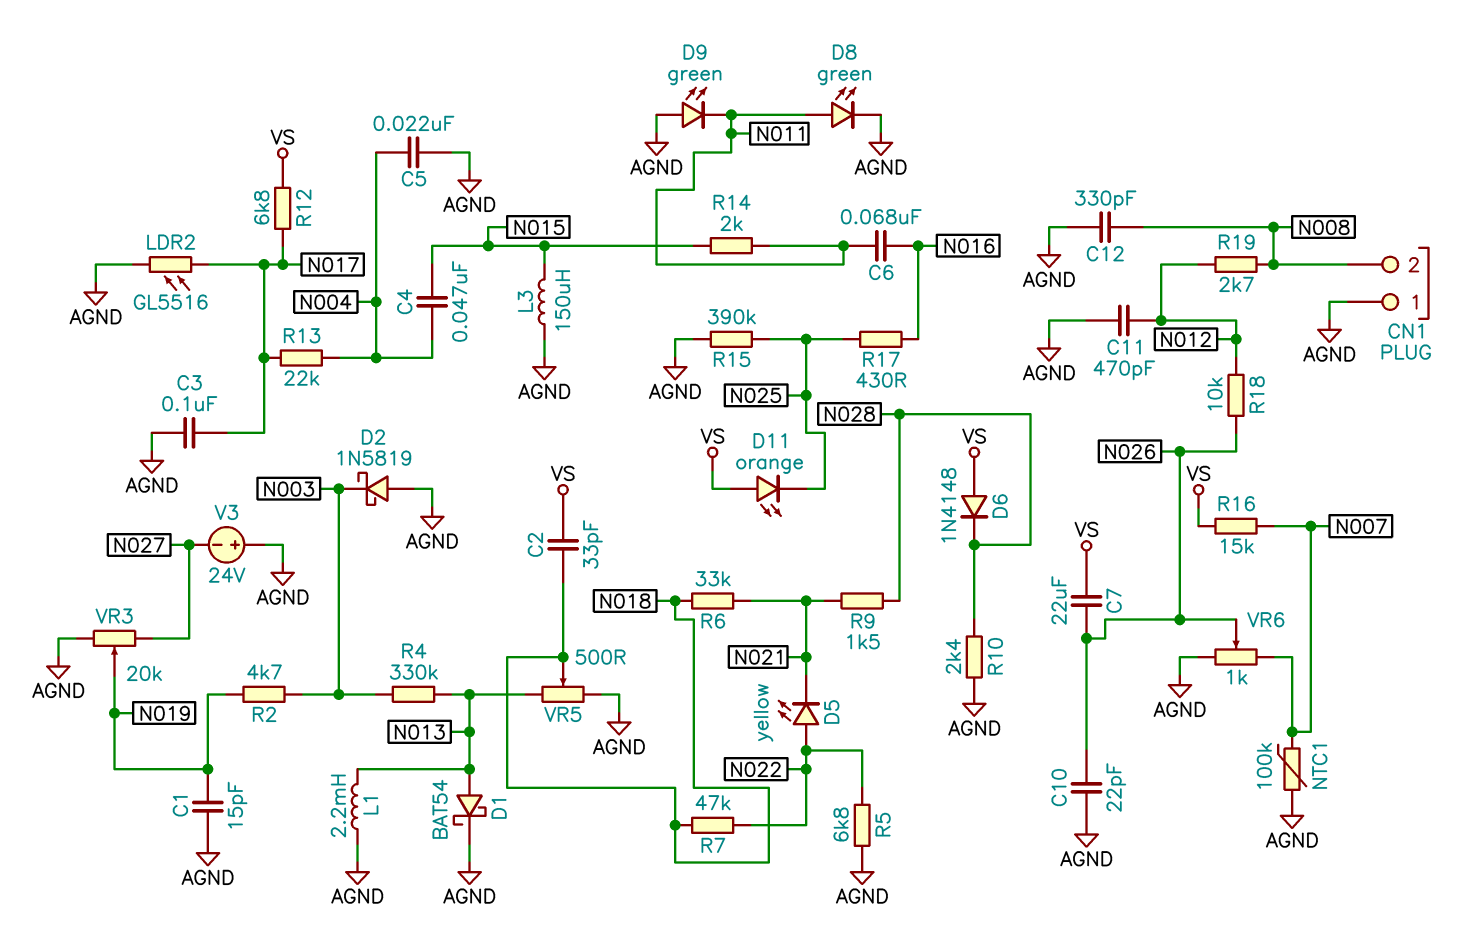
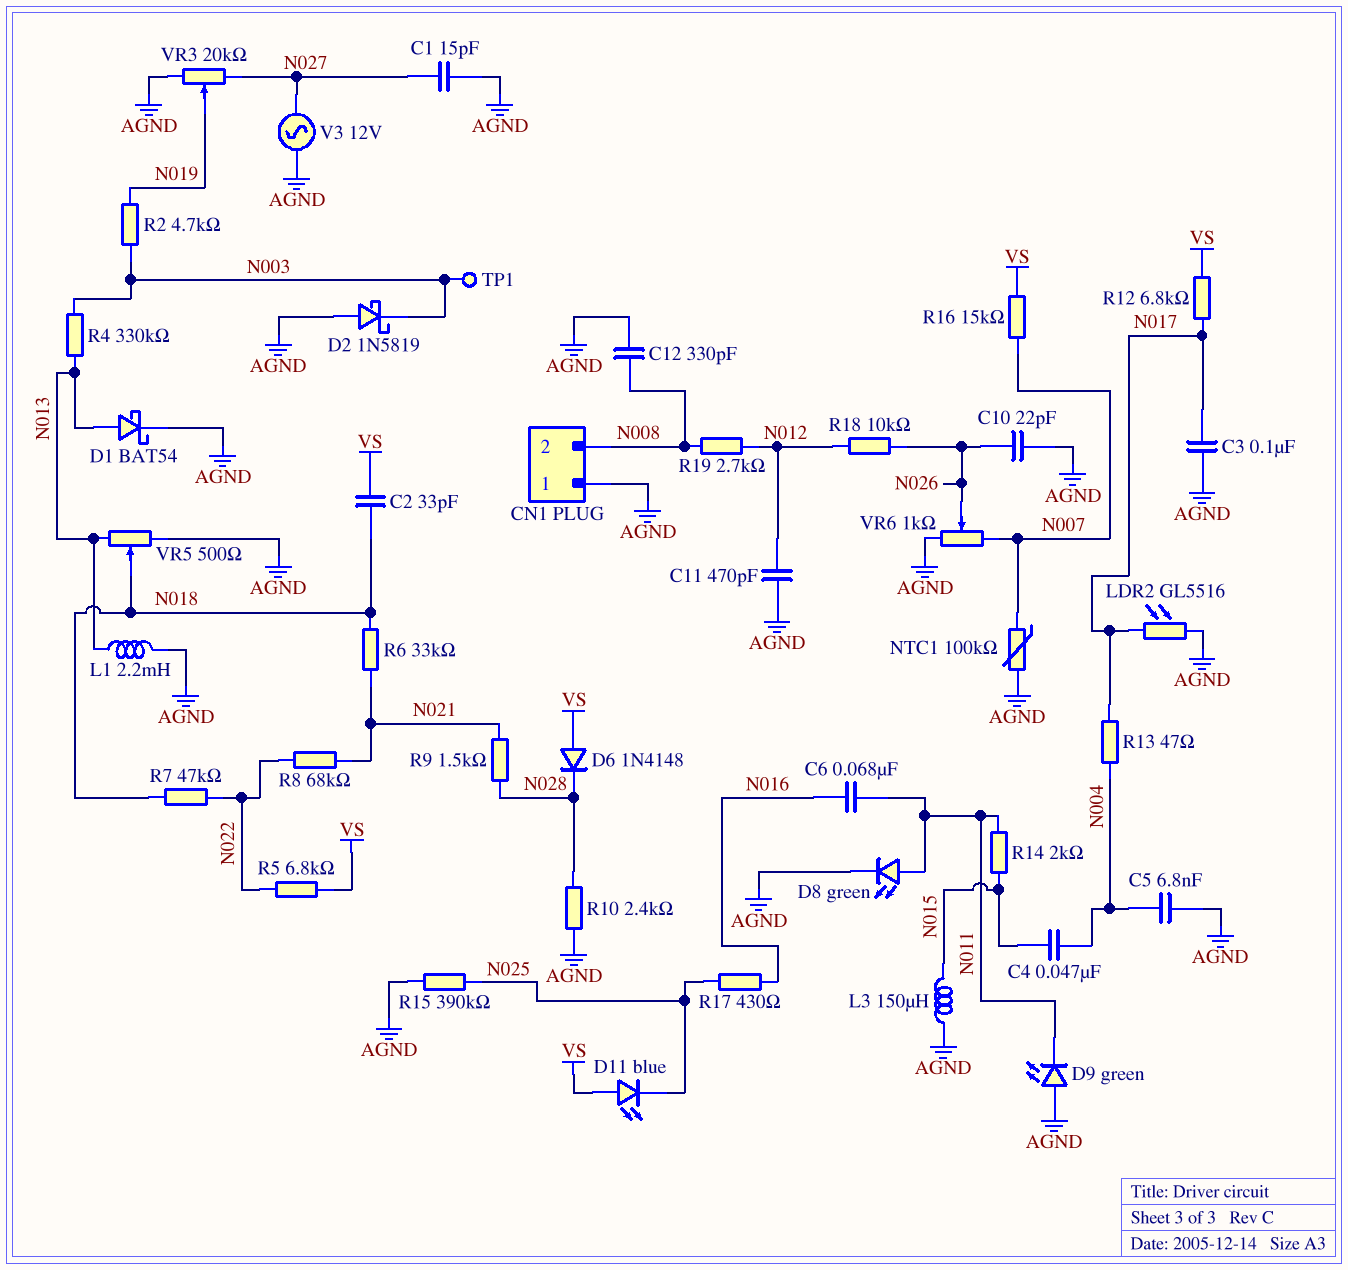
C1: 15pF (AGND, N019) -> 15pF (AGND, N027)
C5: 22nF (AGND, N004) -> 6.8nF (AGND, N004)
C7: 22uF (N026, VS) -> none
D5: LED yellow (A N022, K N021) -> none
D11: LED orange (A VS, K N025) -> LED blue (A VS, K N025)
R5: 6.8k (AGND, N022) -> 6.8k (N022, VS)
R8: none -> 68k (N021, N022)
R13: 22k (N004, N017) -> 47 (N004, N017)
TP1: none -> test point (N003)
V3: 24V (plus AGND, minus N027) -> AC 12V (AGND, N027)

